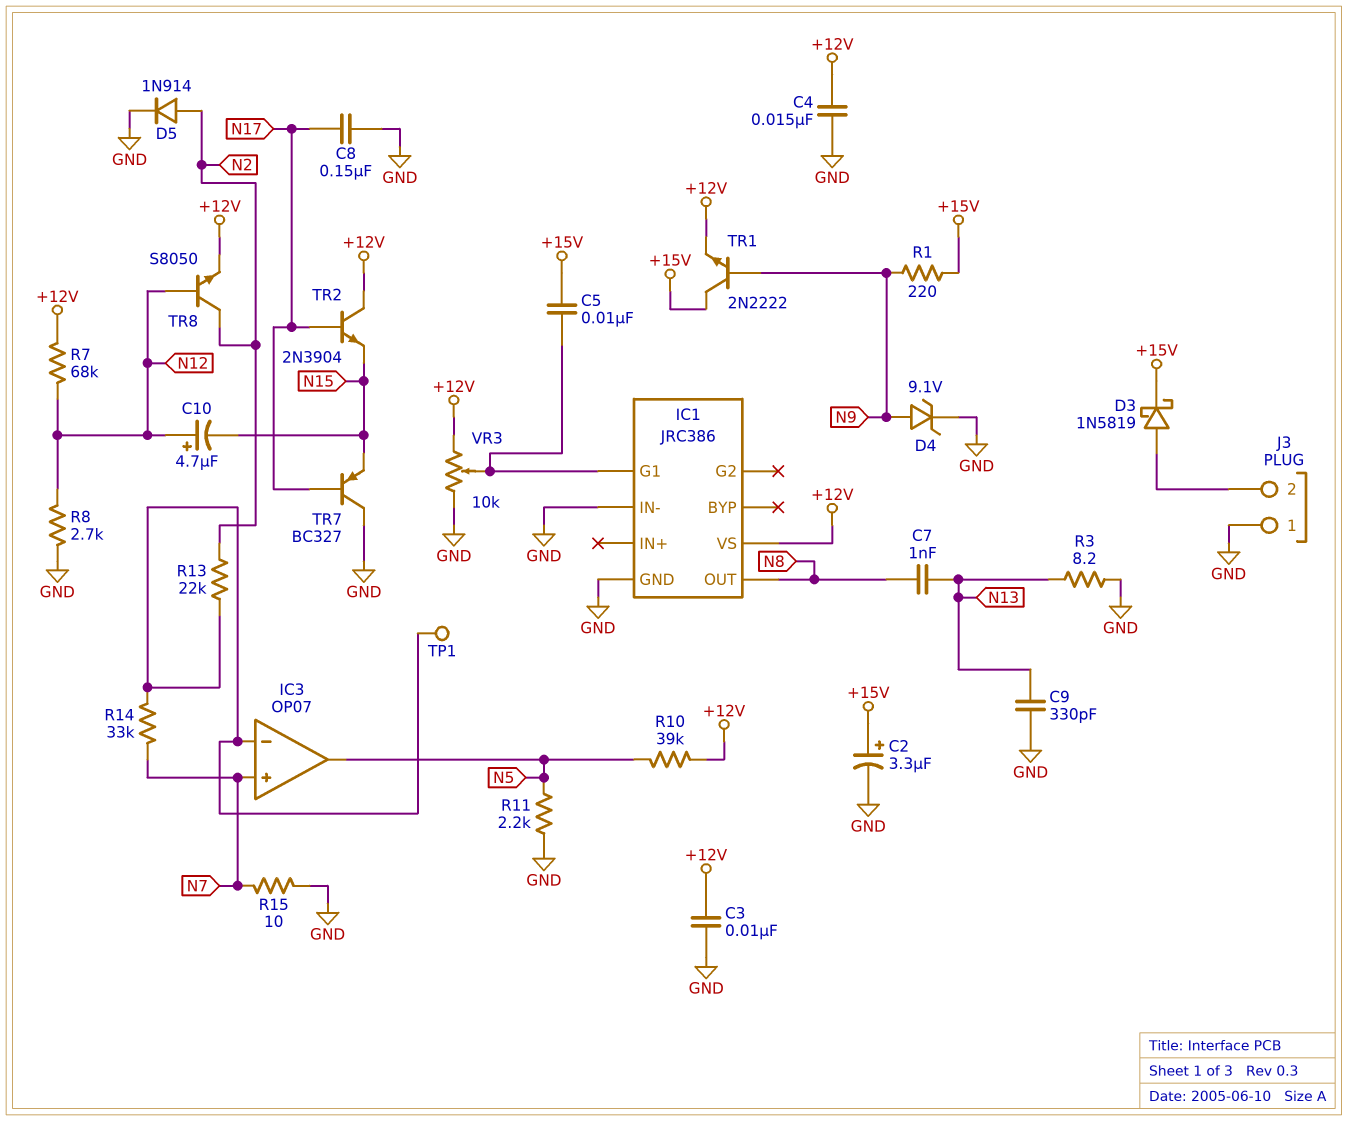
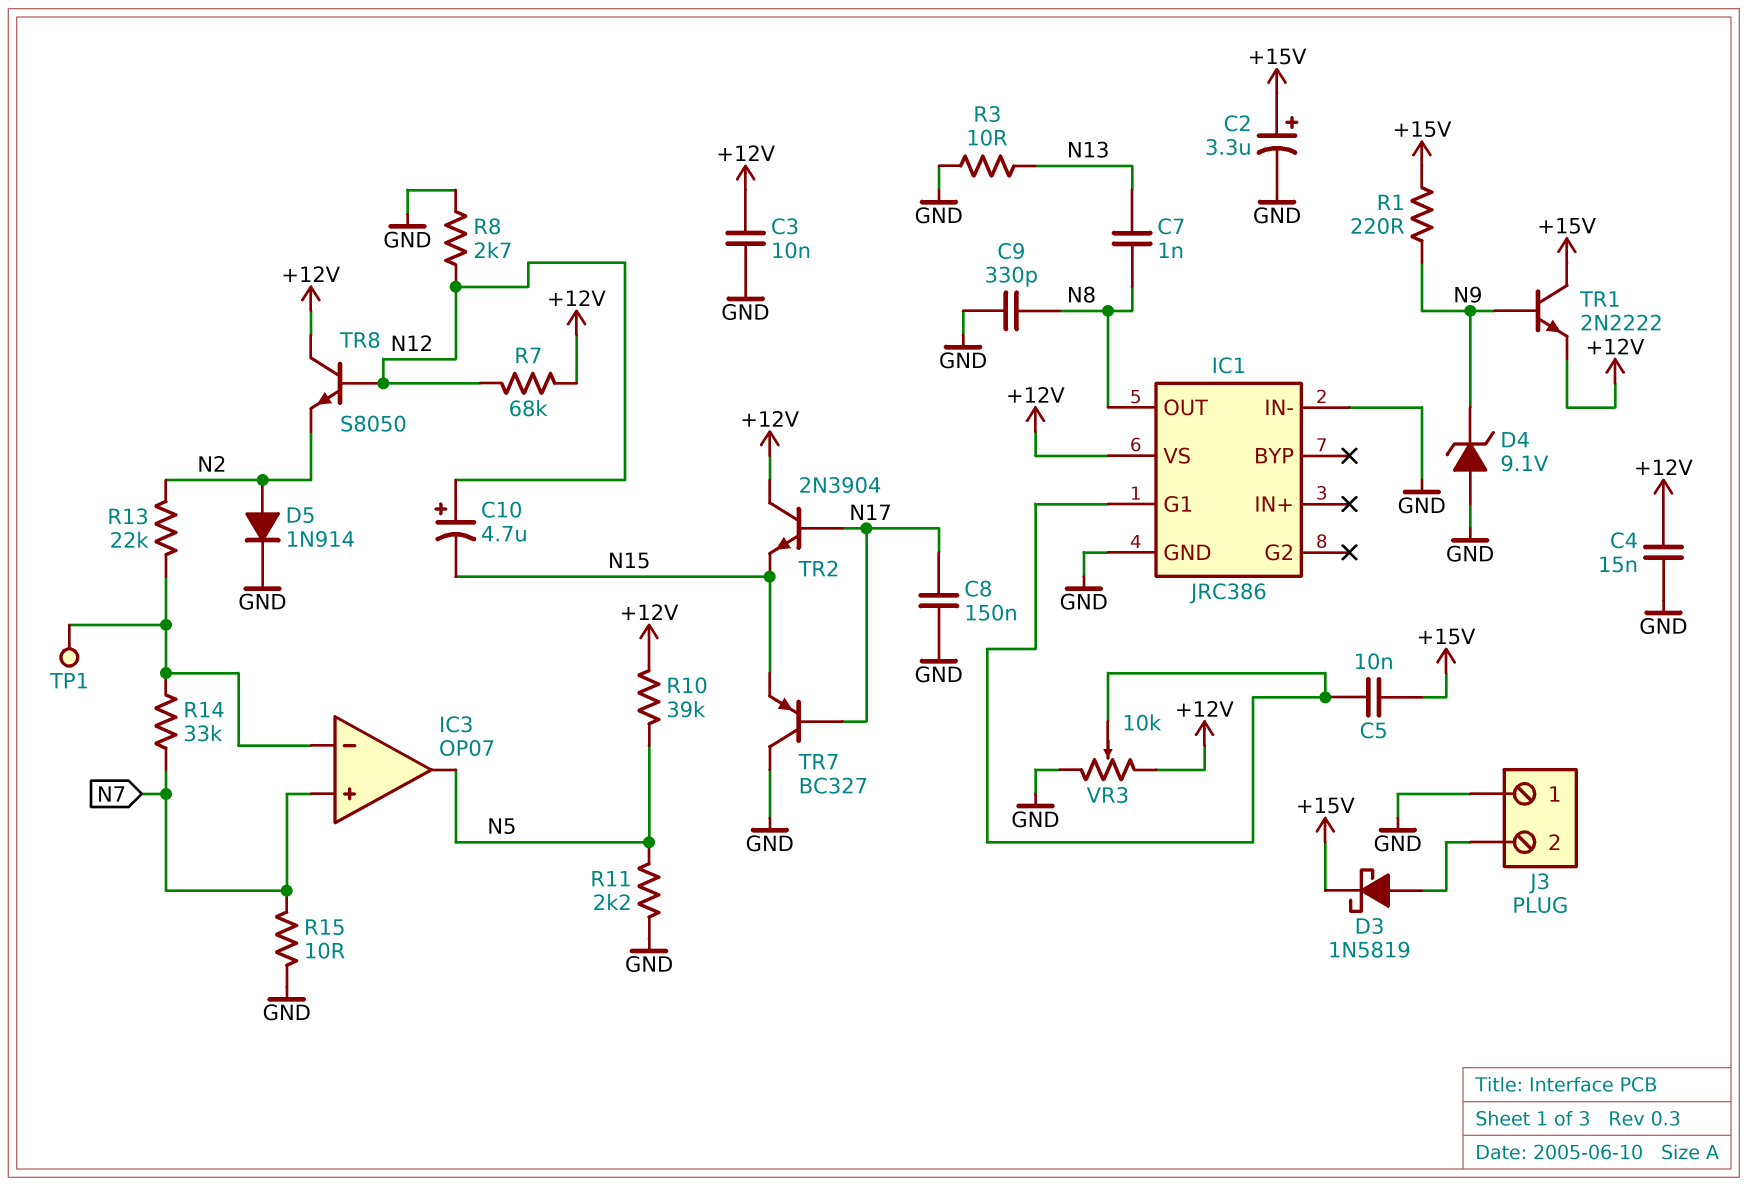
C9: 330pF (GND, N13) -> 330pF (GND, N8)
D4: zener 9.1V (A N9, K GND) -> zener 9.1V (A GND, K N9)
R3: 8.2 (GND, N13) -> 10 (GND, N13)
TR8: NPN S8050 (B N12, C N2, E +12V) -> NPN S8050 (B N12, C +12V, E N2)

